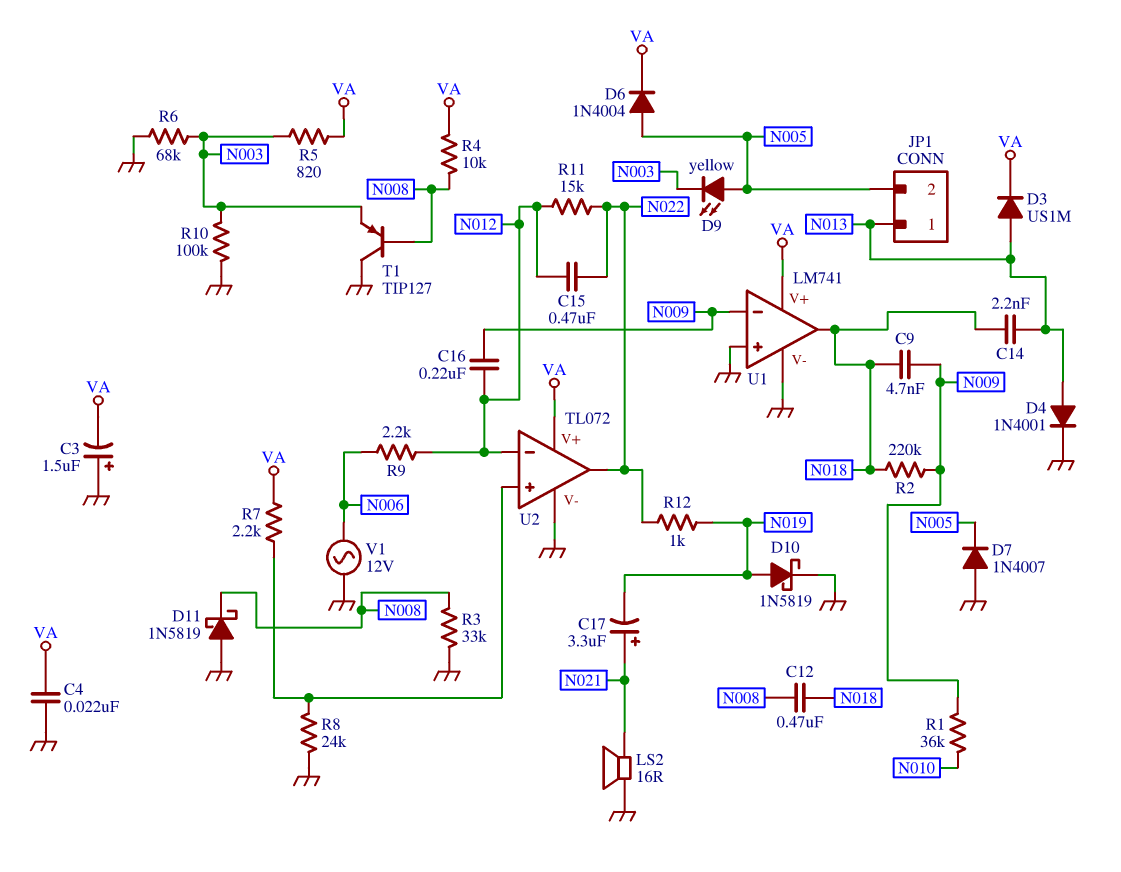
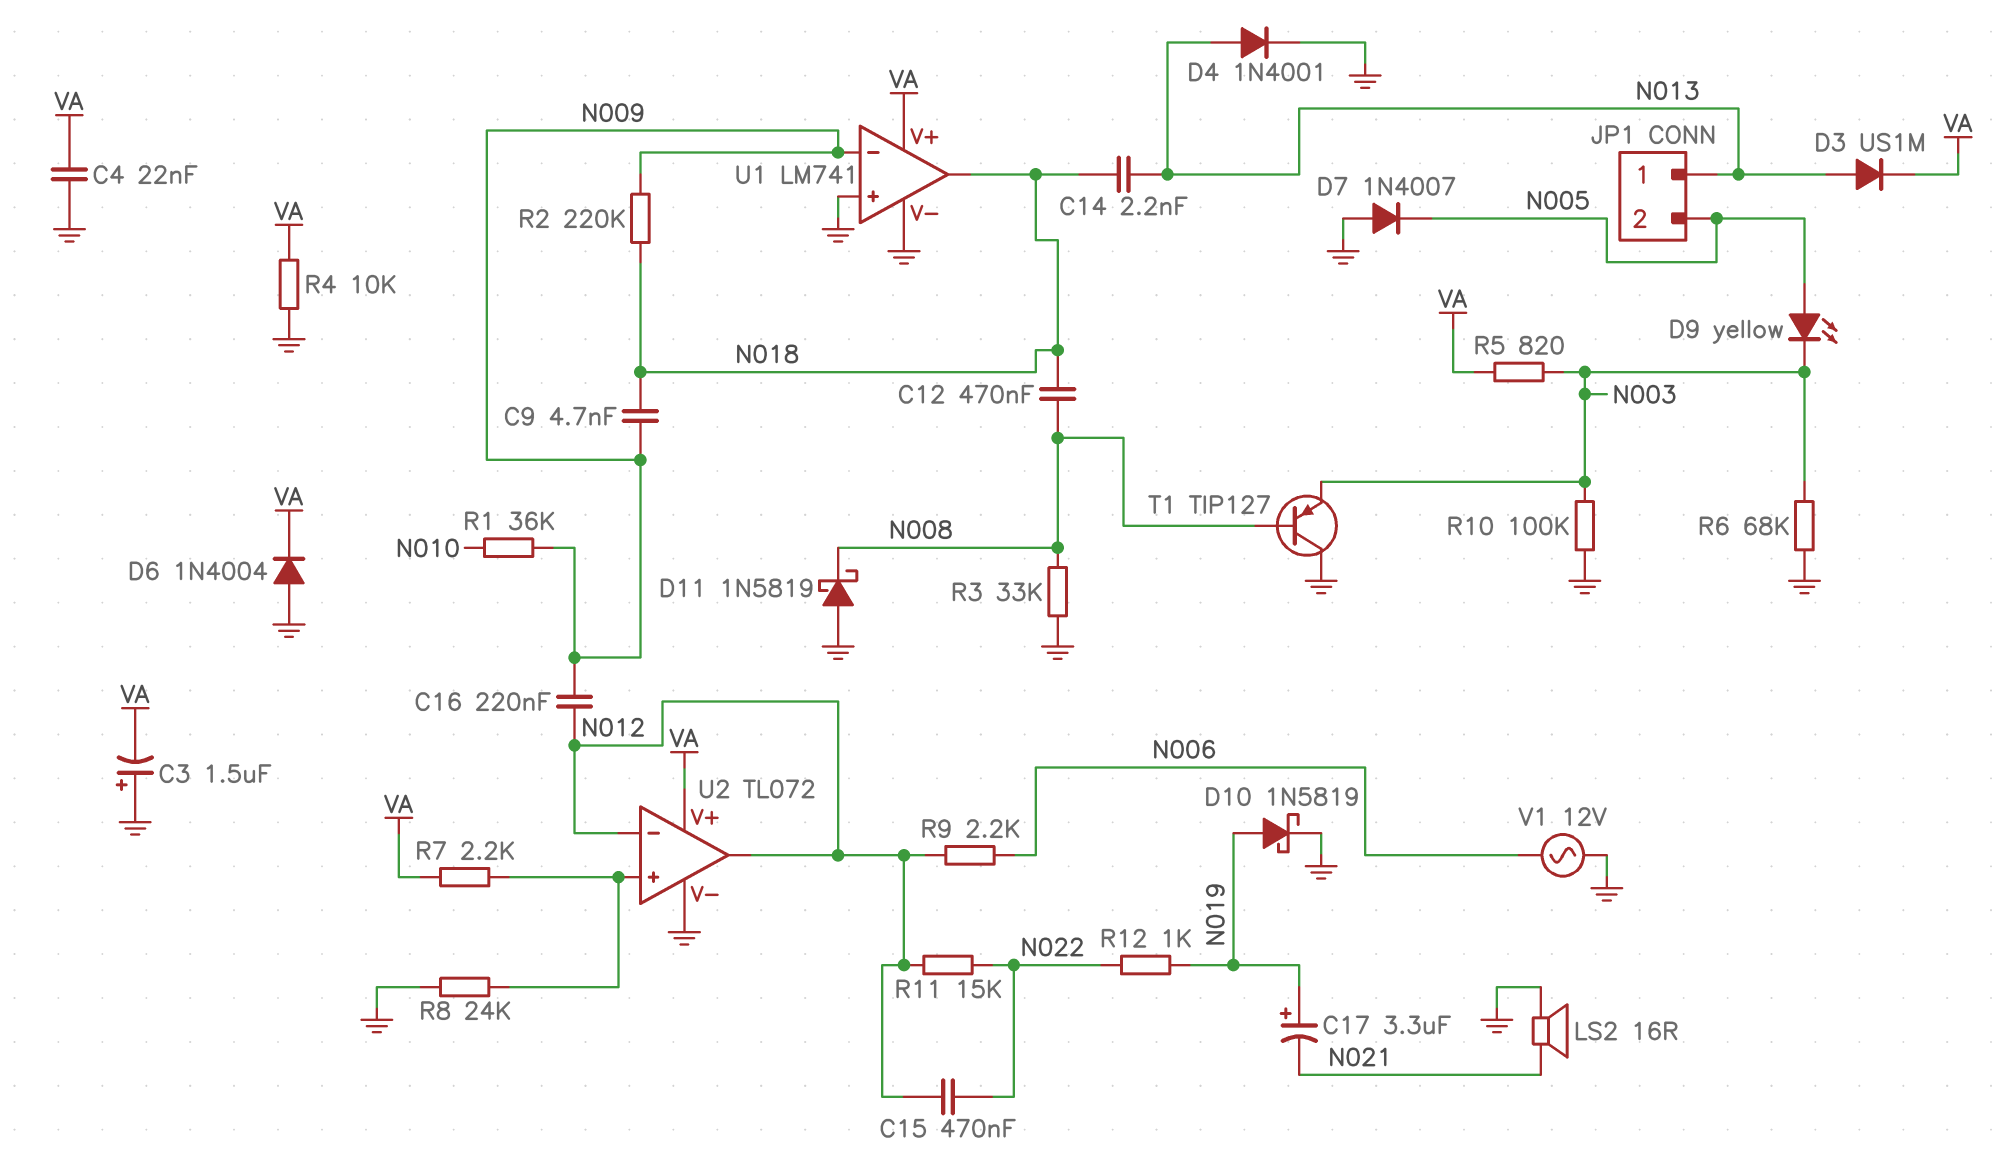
C17: 3.3uF (plus N021, minus N019) -> 3.3uF (plus N019, minus N021)
D6: diode 1N4004 (A N005, K VA) -> diode 1N4004 (A GND, K VA)
R4: 10k (N008, VA) -> 10k (GND, VA)
U2 pin out: N022 -> N012

